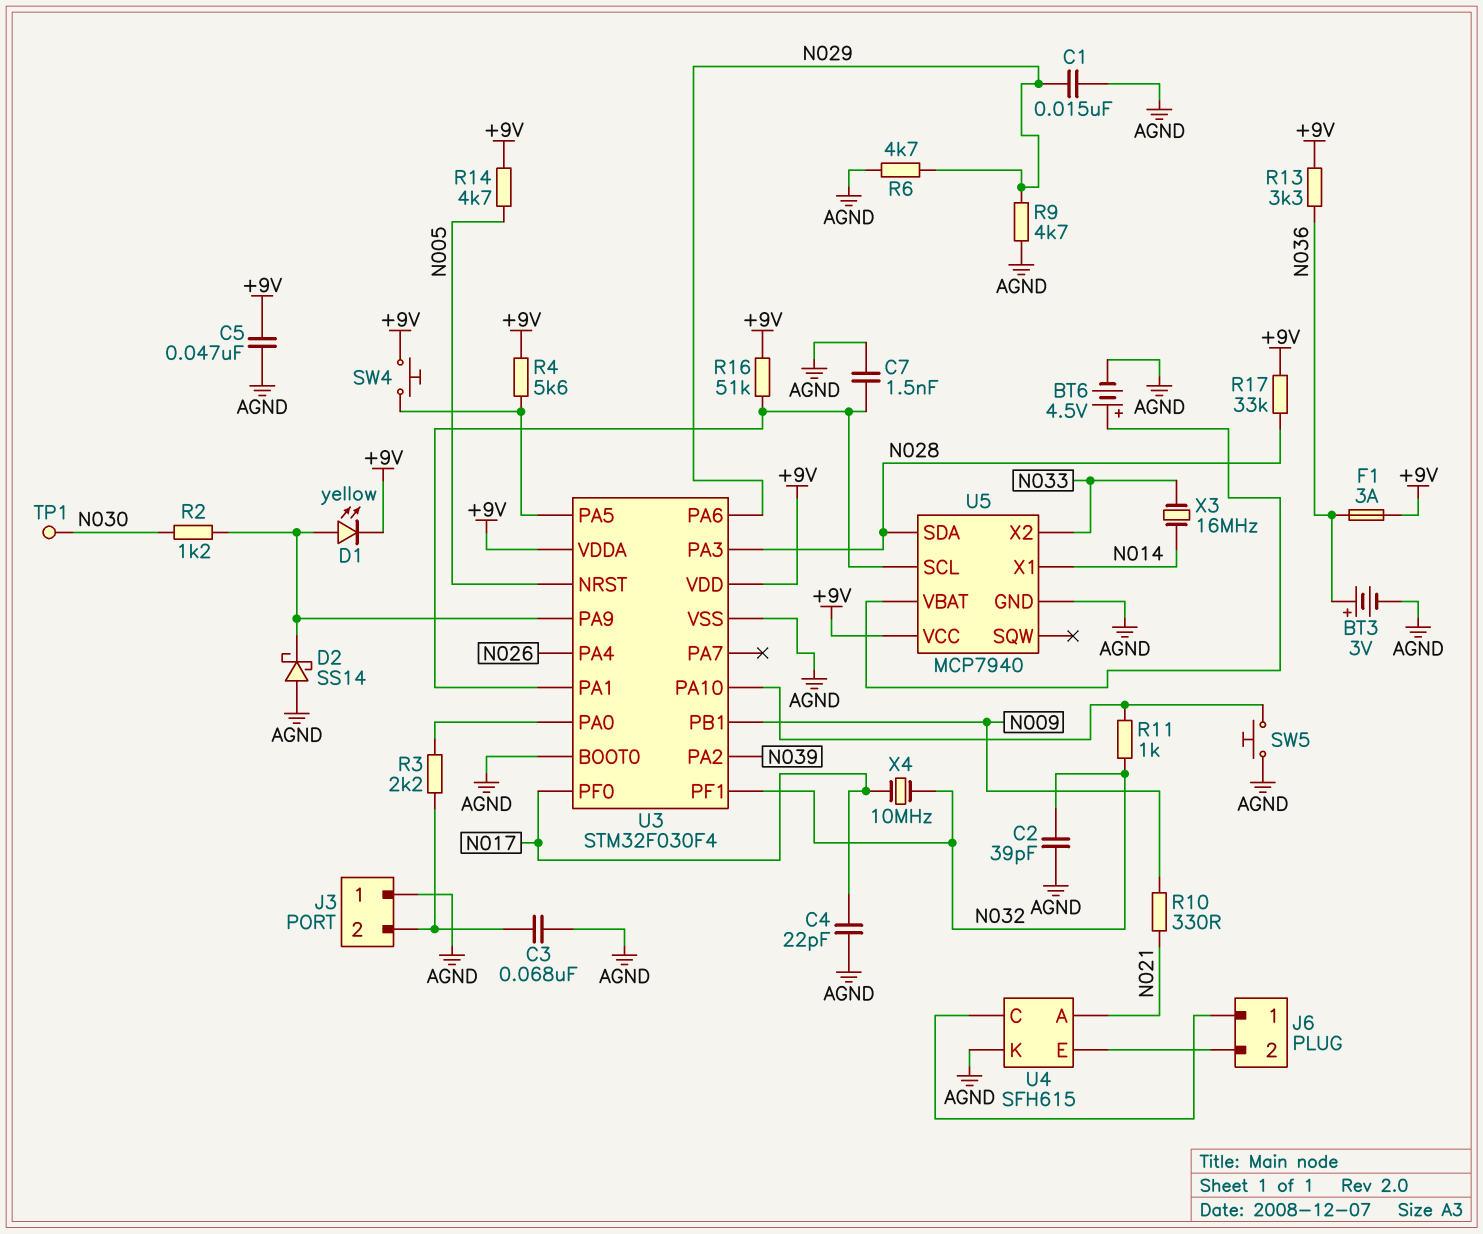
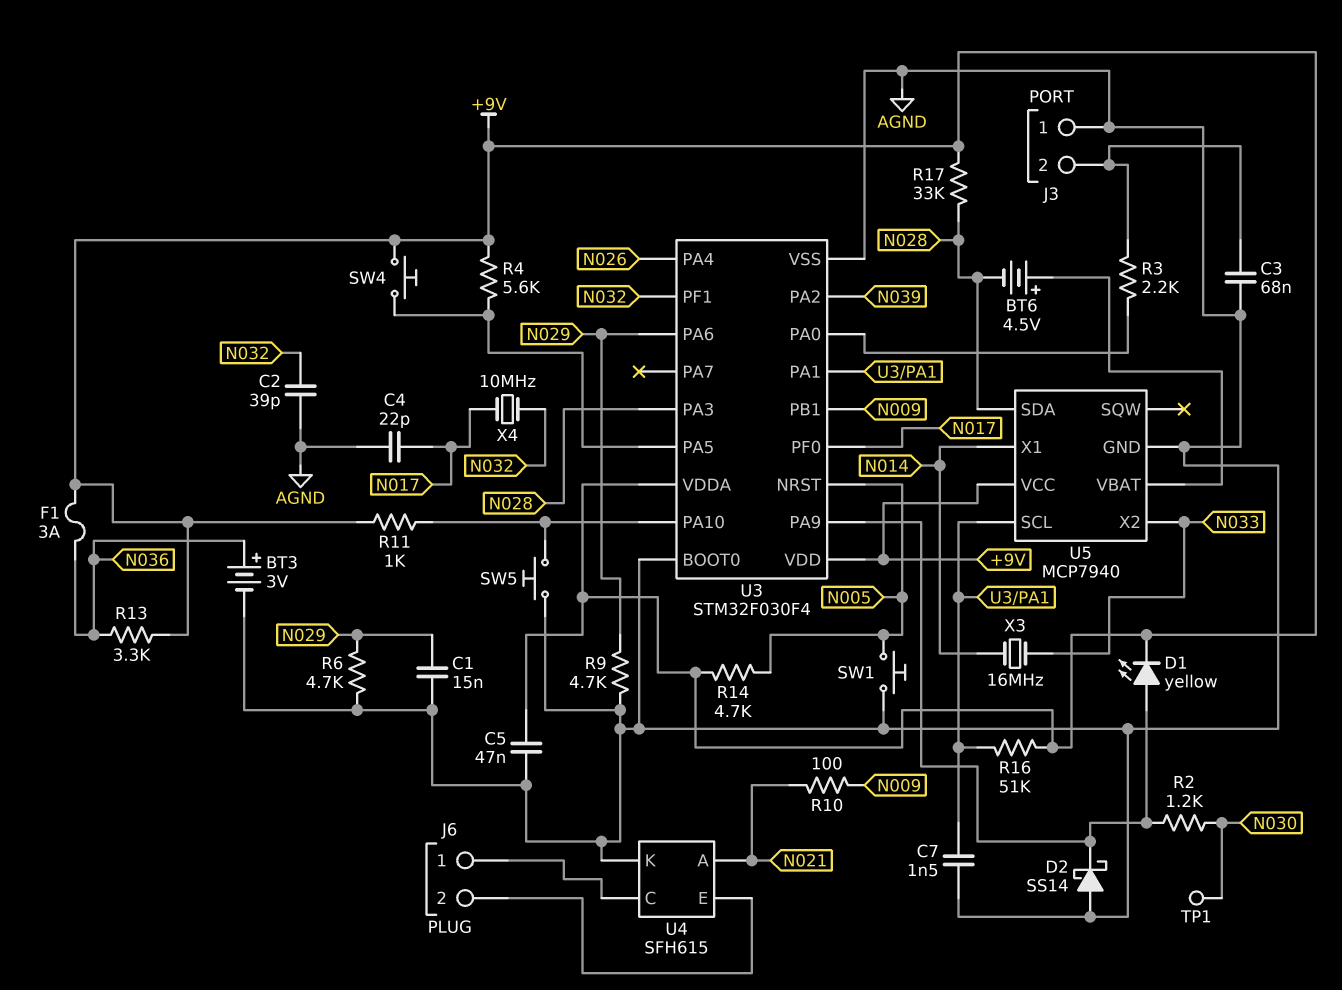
BT6: 4.5V (plus U5/VBAT, minus AGND) -> 4.5V (plus U5/VBAT, minus N028)
R10: 330 (N009, N021) -> 100 (N009, N021)
R11: 1k (N032, U3/PA10) -> 1k (+9V, U3/PA10)
SW1: none -> button (AGND, N005)

